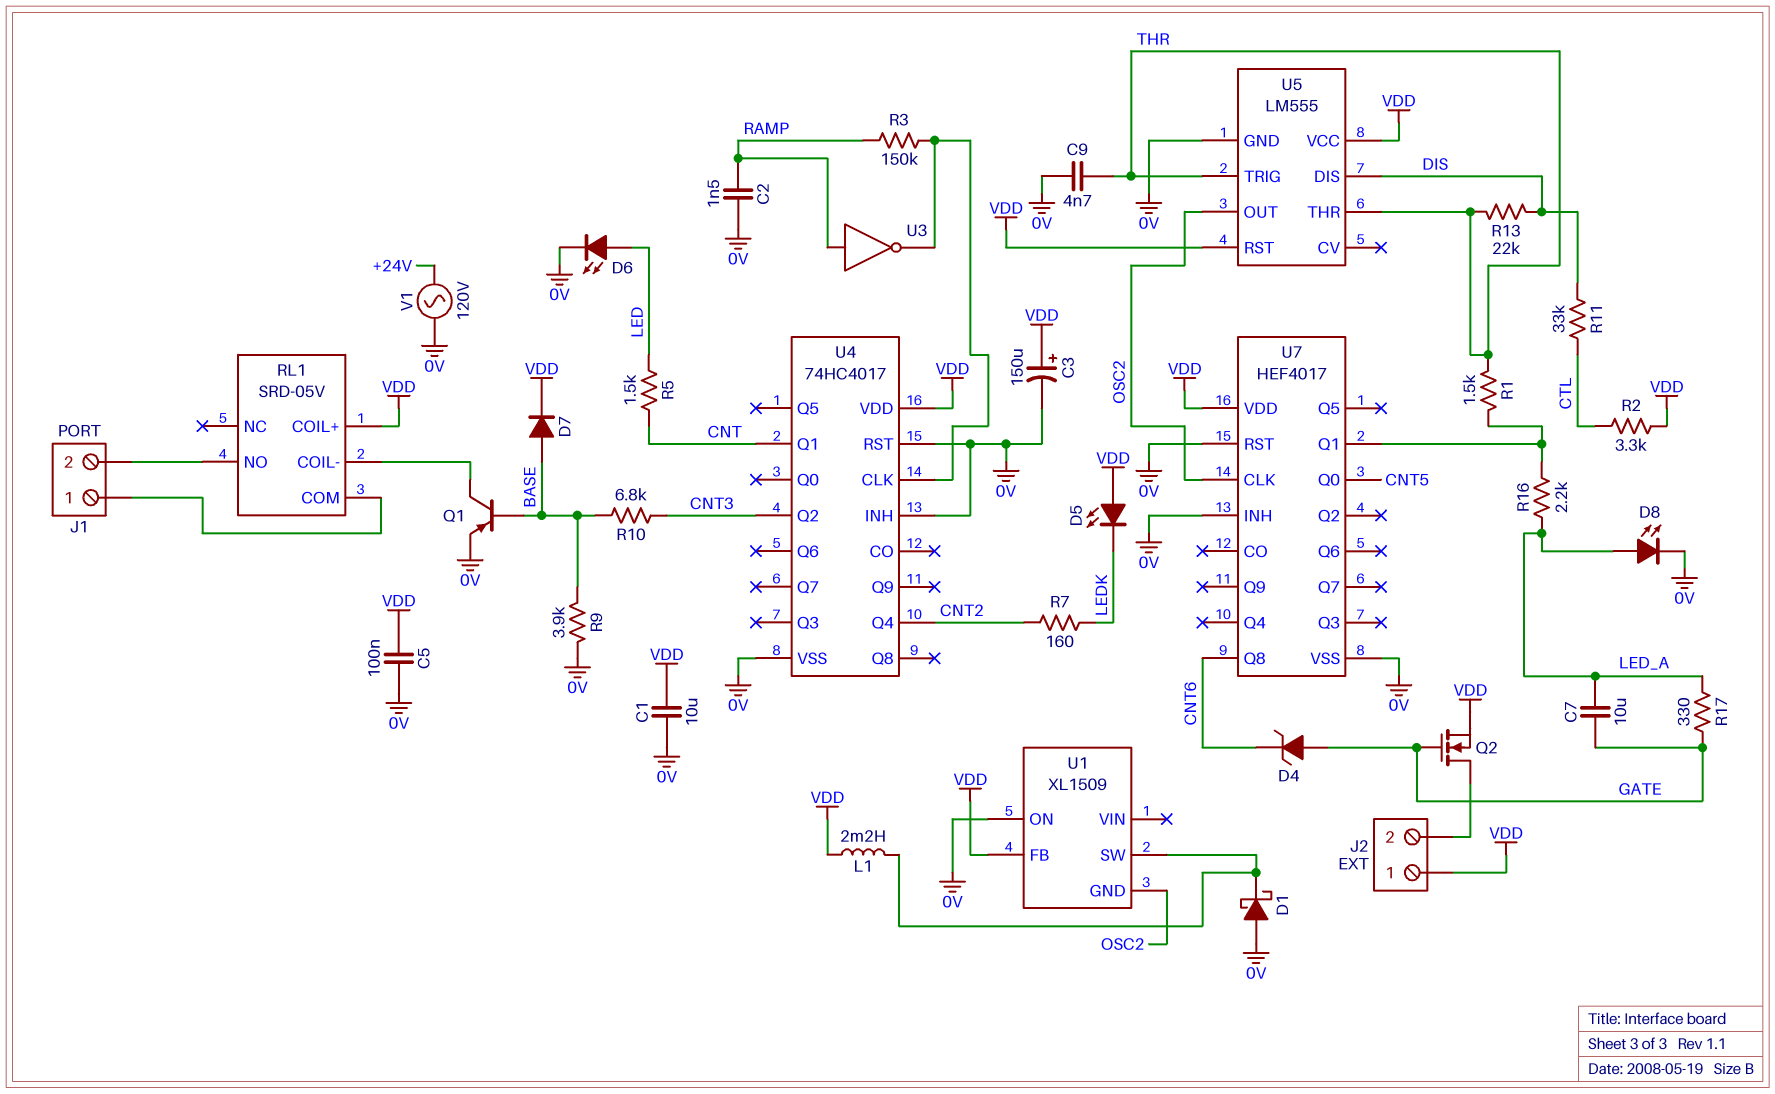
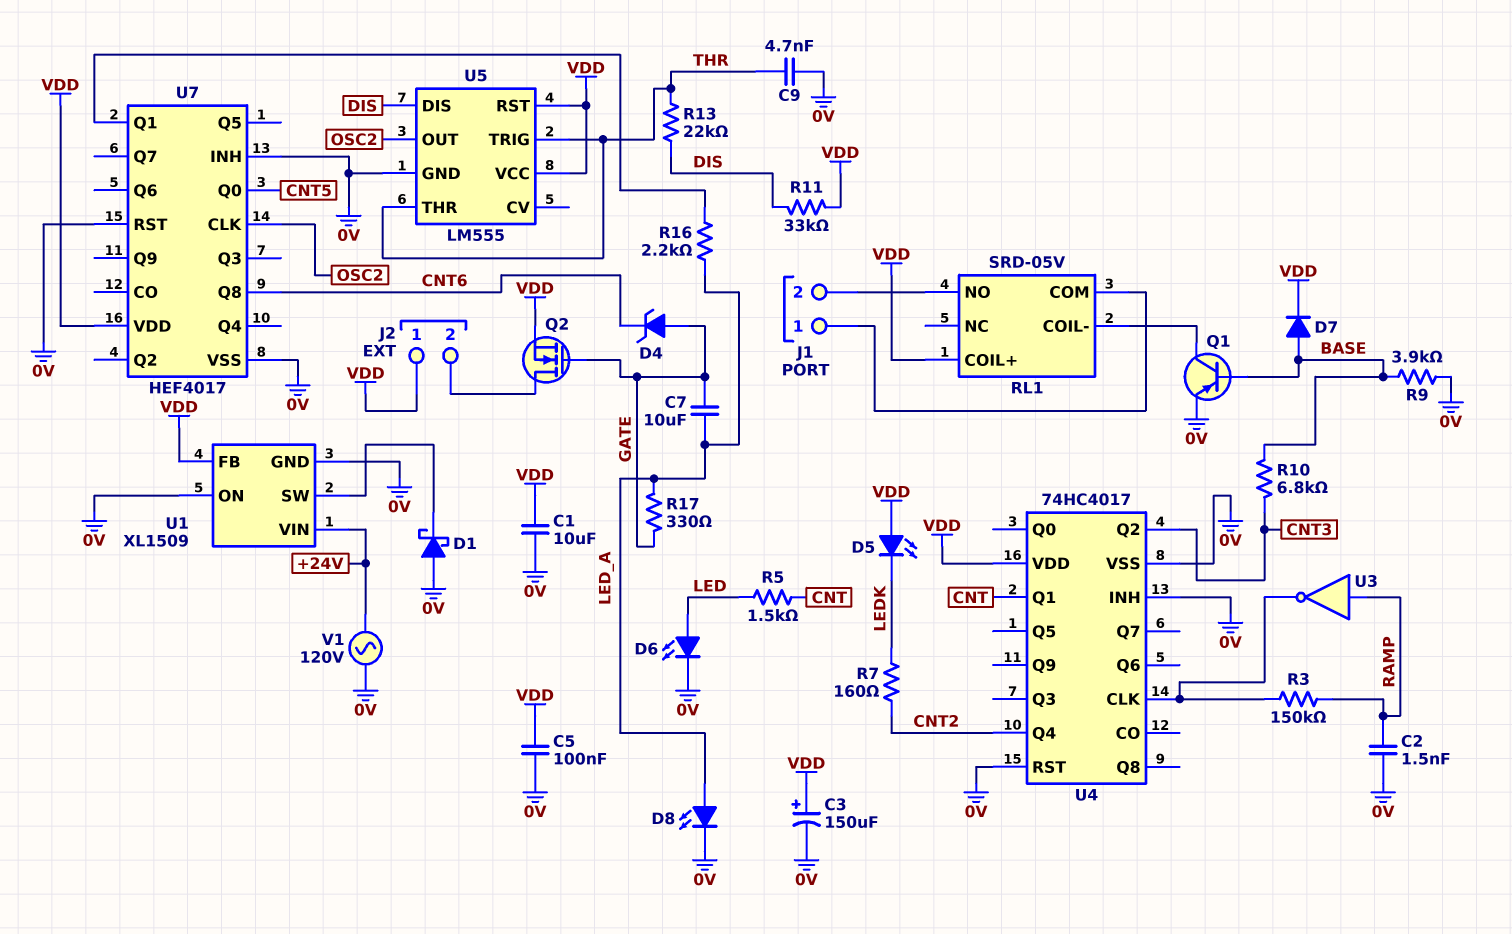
L1: 2.2mH (U1/SW, VDD) -> none
R1: 1.5k (THR, U7/Q1) -> none
R2: 3.3k (CTL, VDD) -> none
R11: 33k (CTL, DIS) -> 33k (DIS, VDD)
U1 pin GND: OSC2 -> 0V
U1 pin VIN: none -> +24V

